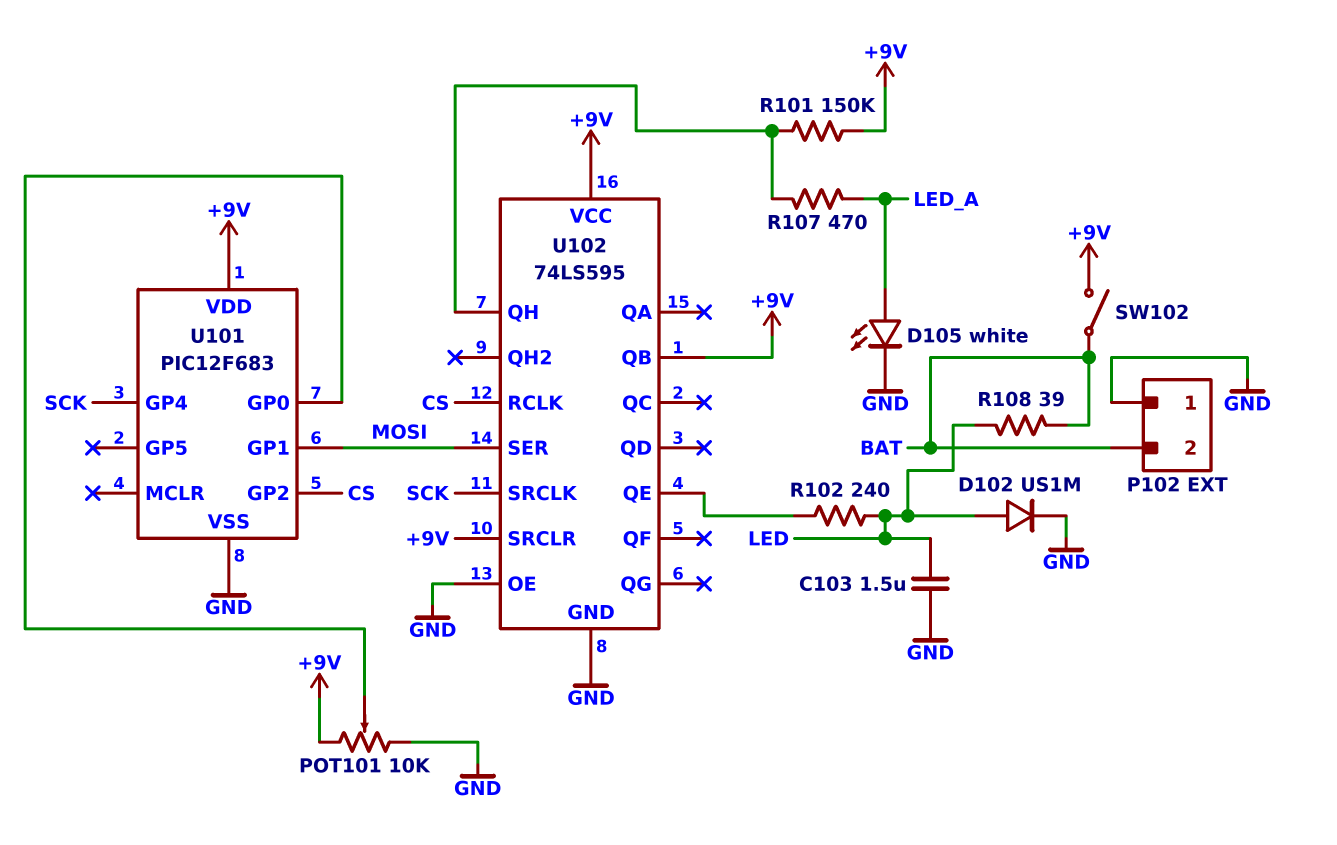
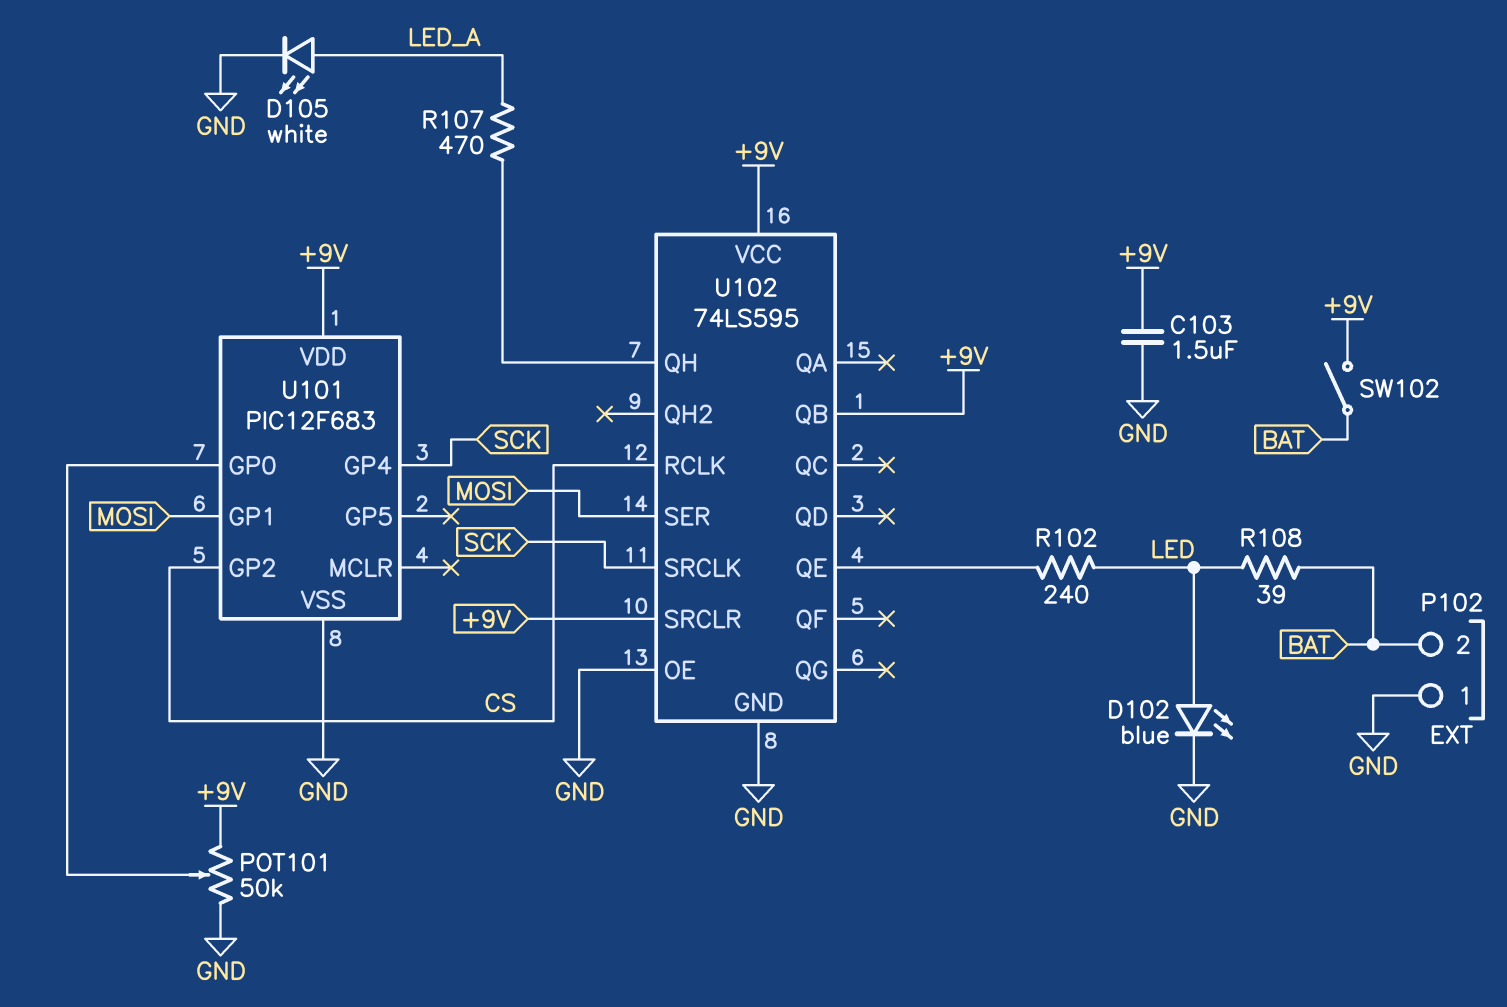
C103: 1.5uF (GND, LED) -> 1.5uF (+9V, GND)
D102: diode US1M (A LED, K GND) -> LED blue (A LED, K GND)
POT101: 10k (+9V, GND, wiper U101/GP0) -> 50k (+9V, GND, wiper U101/GP0)
R101: 150k (+9V, U102/QH) -> none

